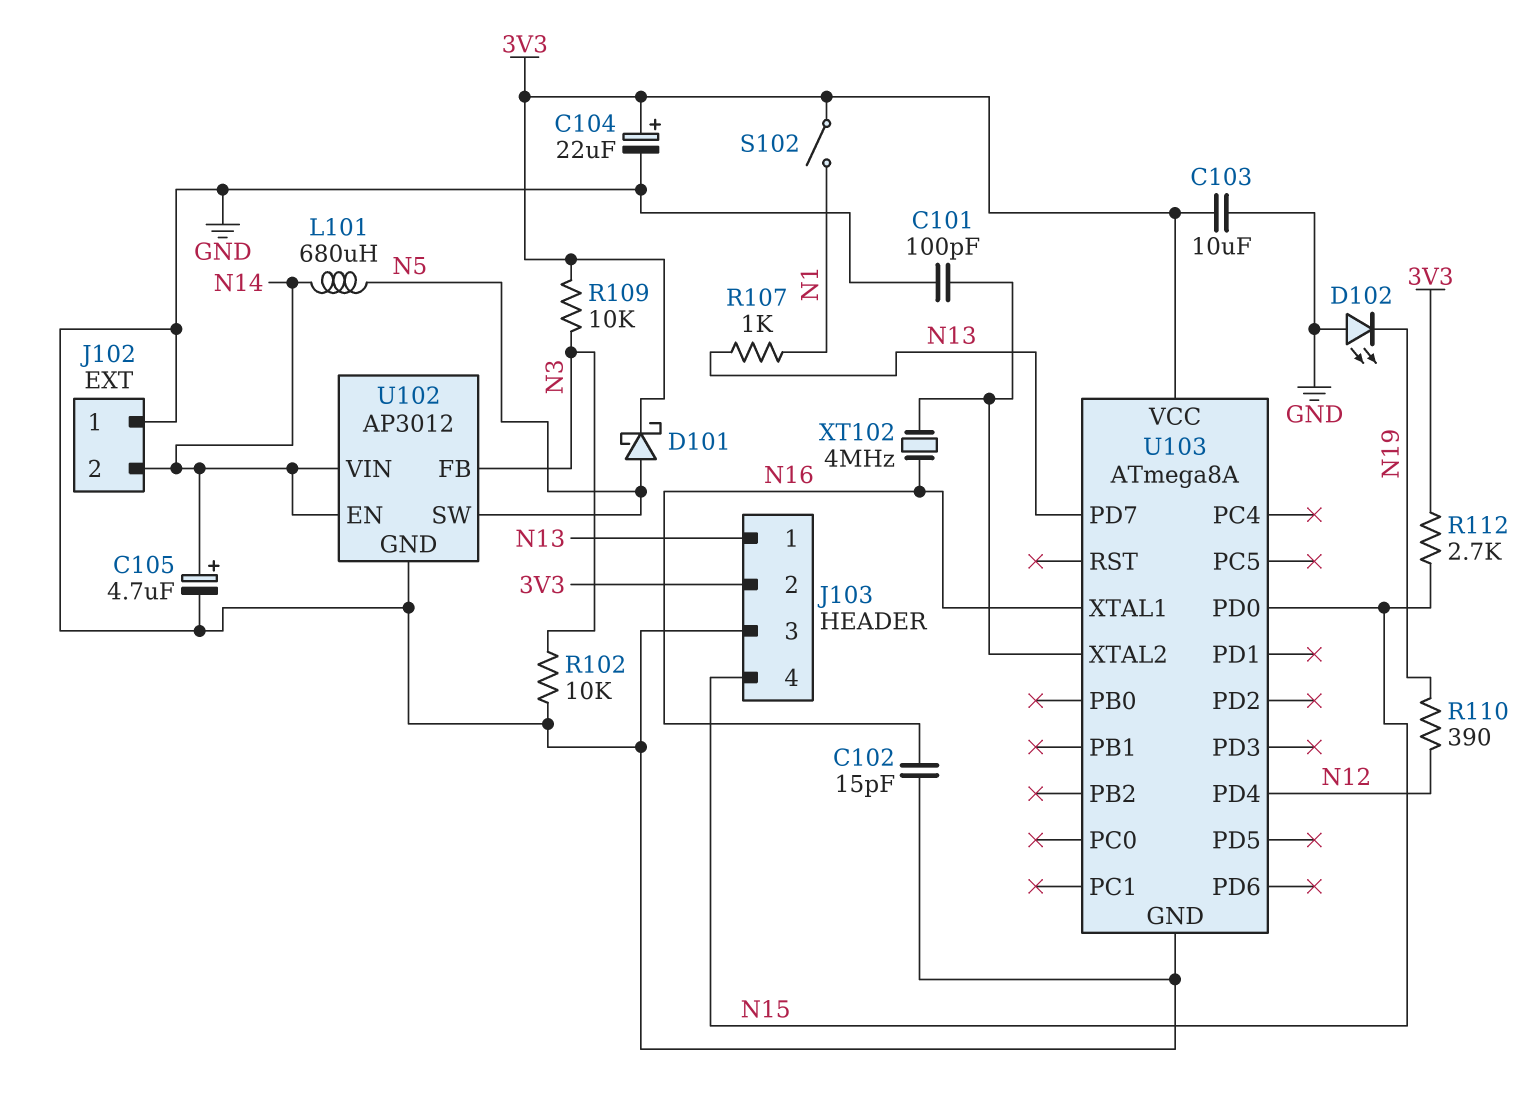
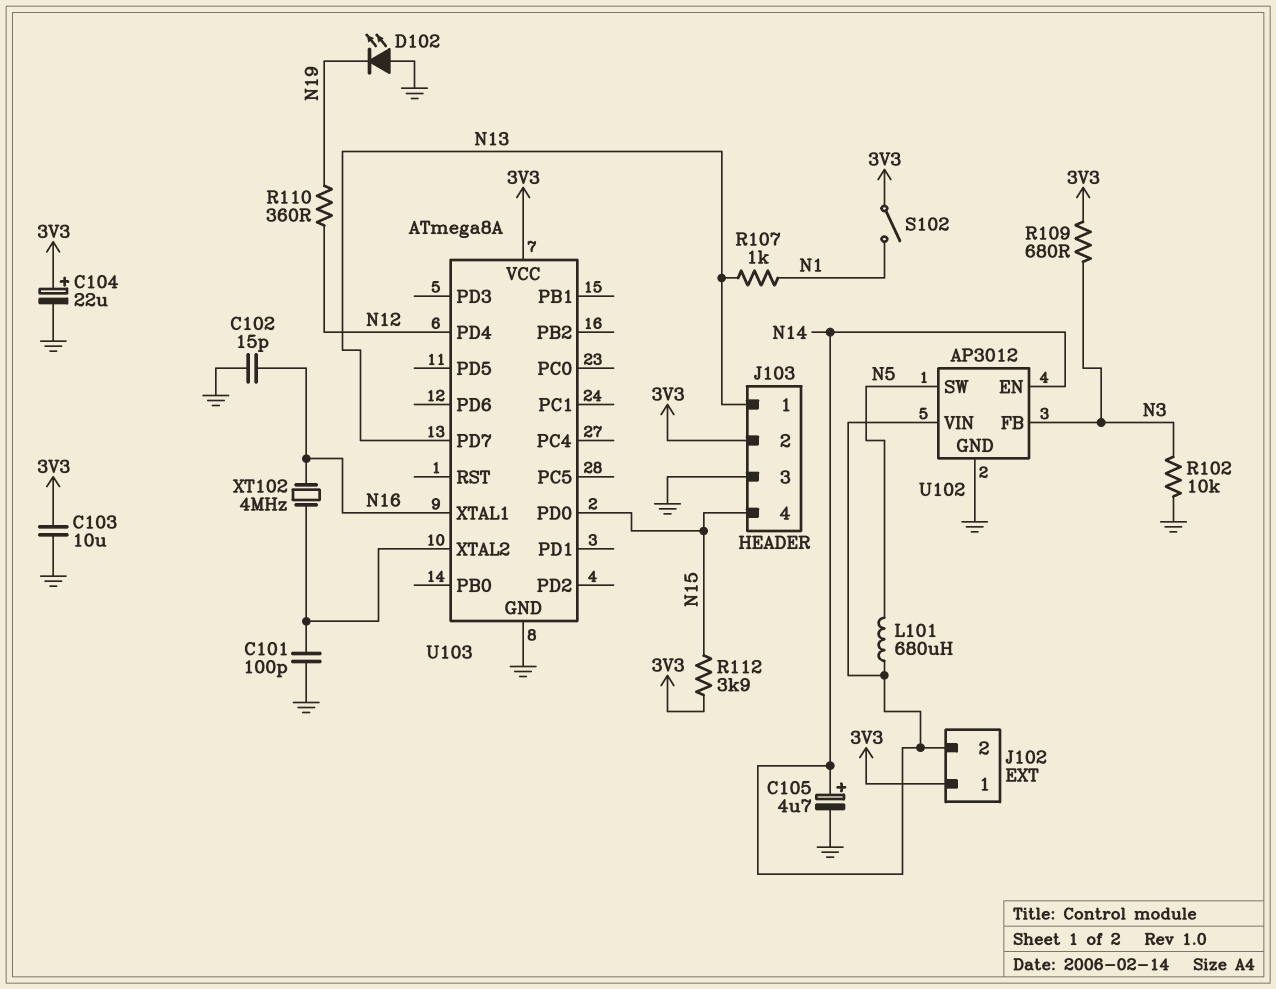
D101: schottky (A N5, K 3V3) -> none
J102 pin 1: GND -> 3V3
R109: 10k (3V3, N3) -> 680 (3V3, N3)
R110: 390 (N12, N19) -> 360 (N12, N19)
R112: 2.7k (3V3, N15) -> 3.9k (3V3, N15)

